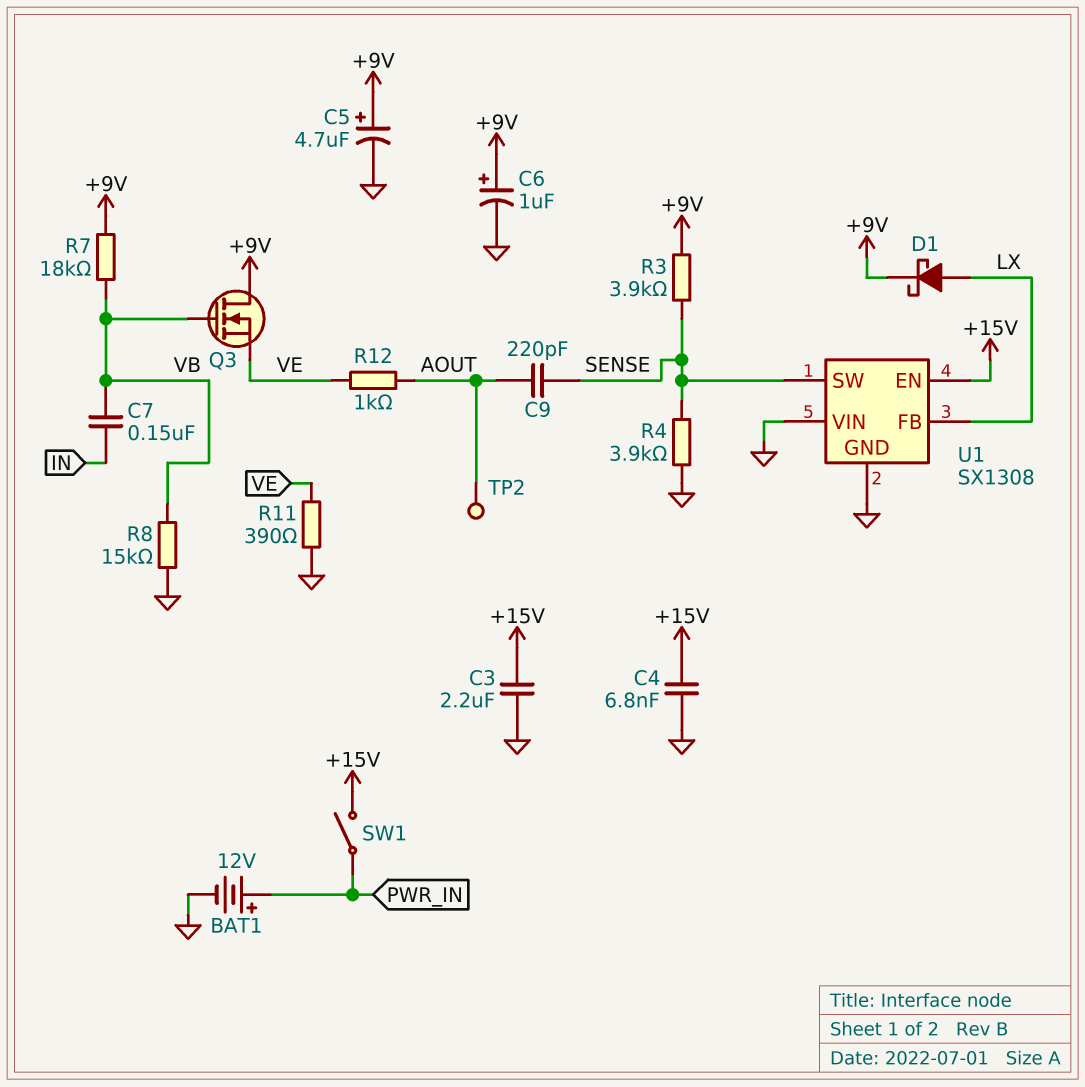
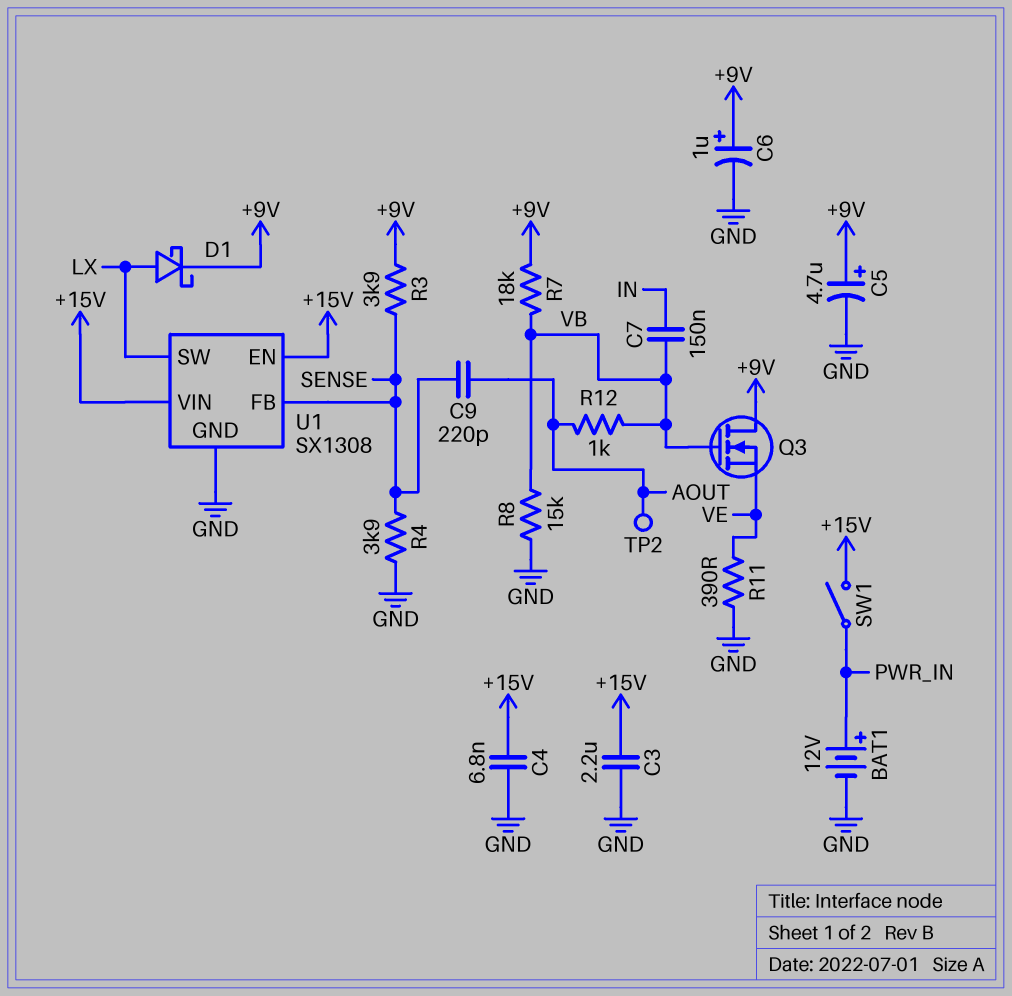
R12: 1k (AOUT, VE) -> 1k (AOUT, VB)
U1 pin FB: LX -> SENSE
U1 pin SW: SENSE -> LX
U1 pin VIN: GND -> +15V

